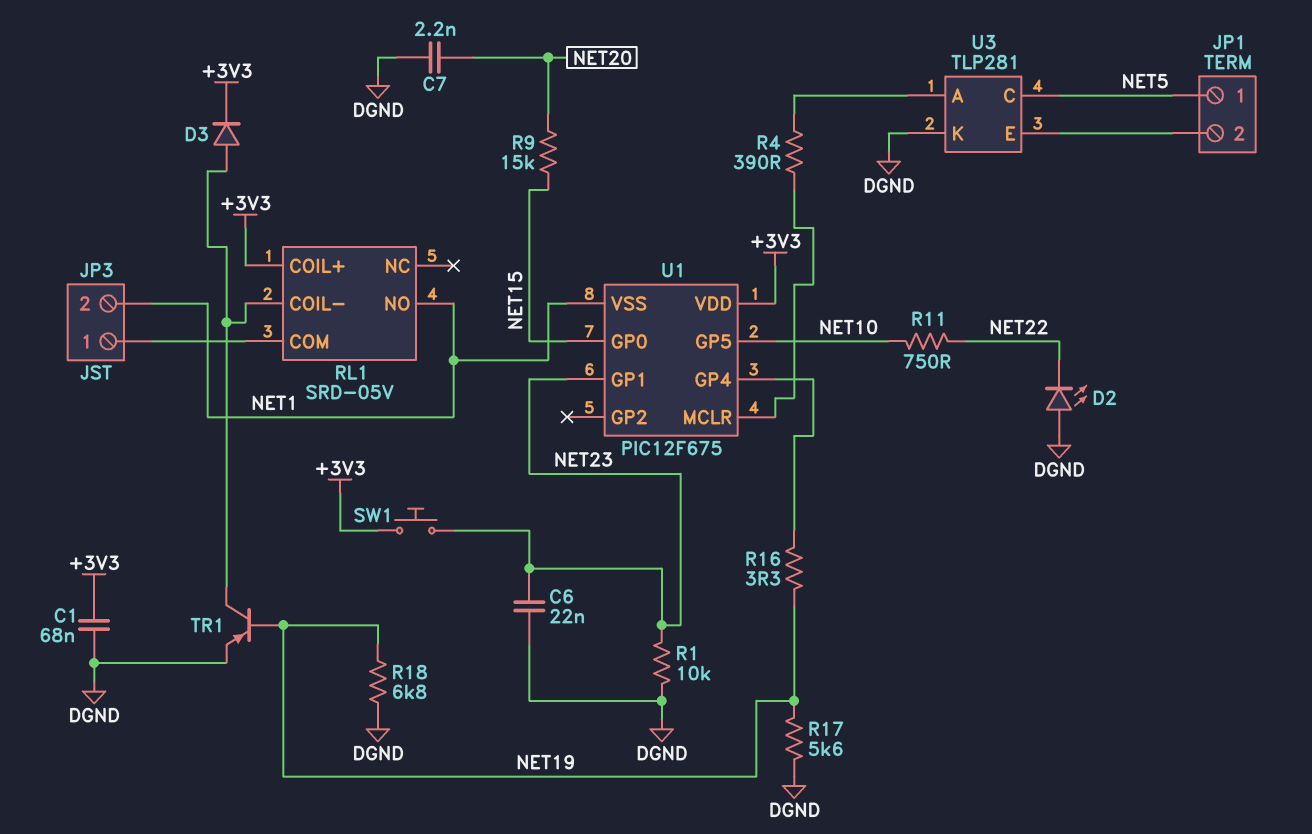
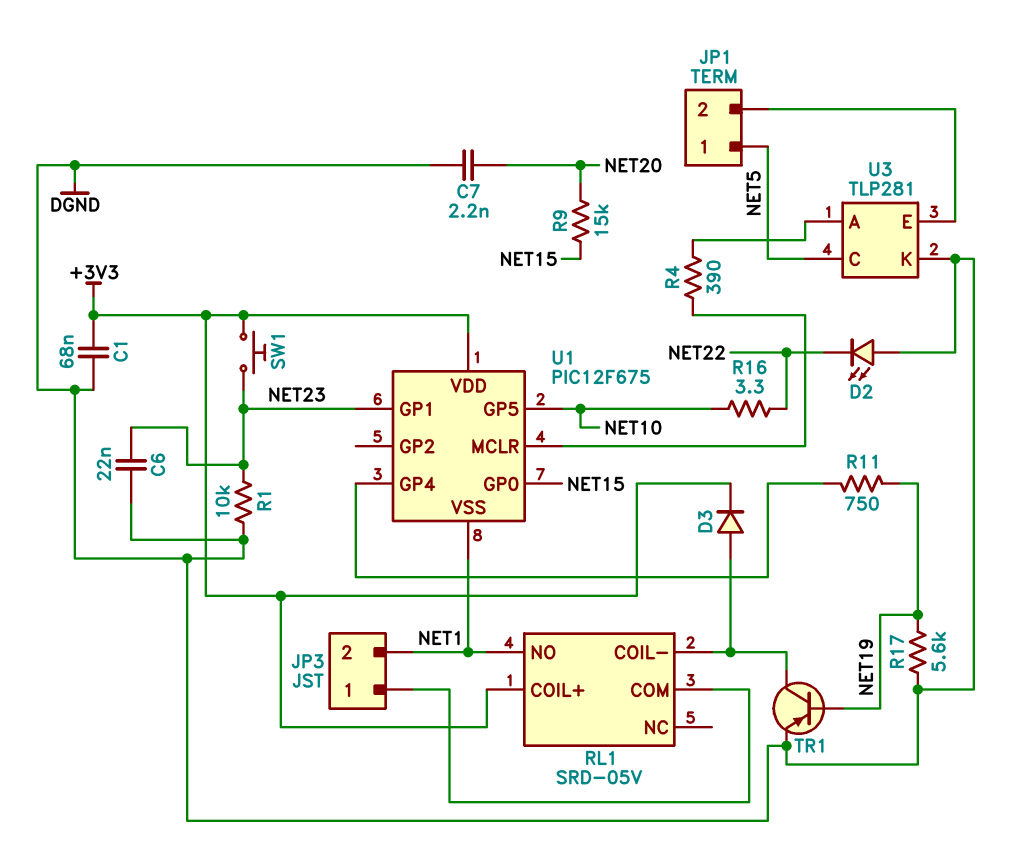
R11: 750 (NET10, NET22) -> 750 (NET19, U1/GP4)
R16: 3.3 (NET19, U1/GP4) -> 3.3 (NET10, NET22)
R18: 6.8k (DGND, NET19) -> none

